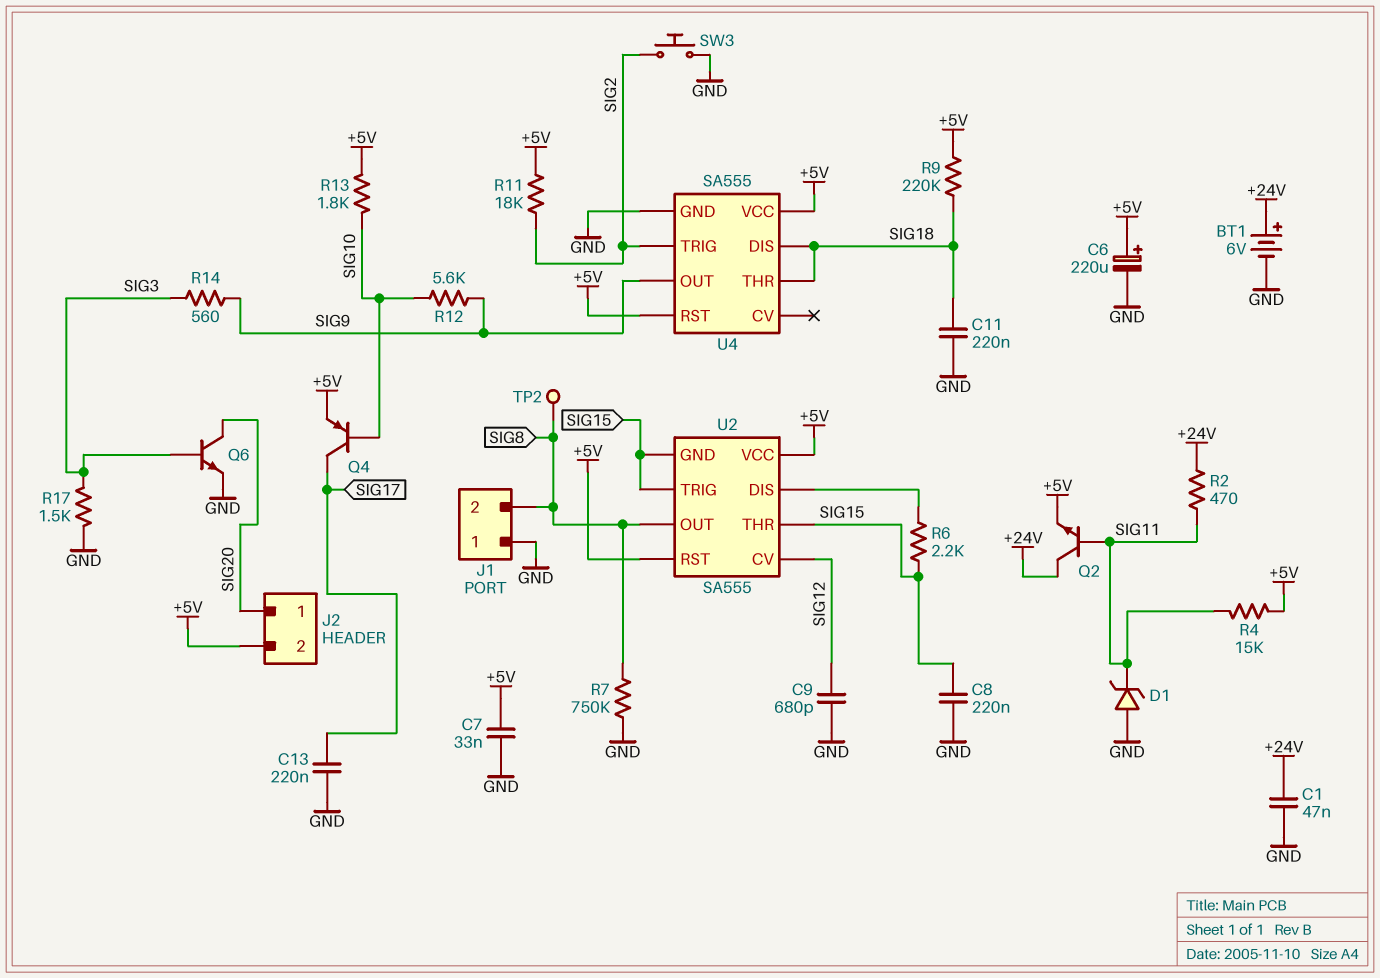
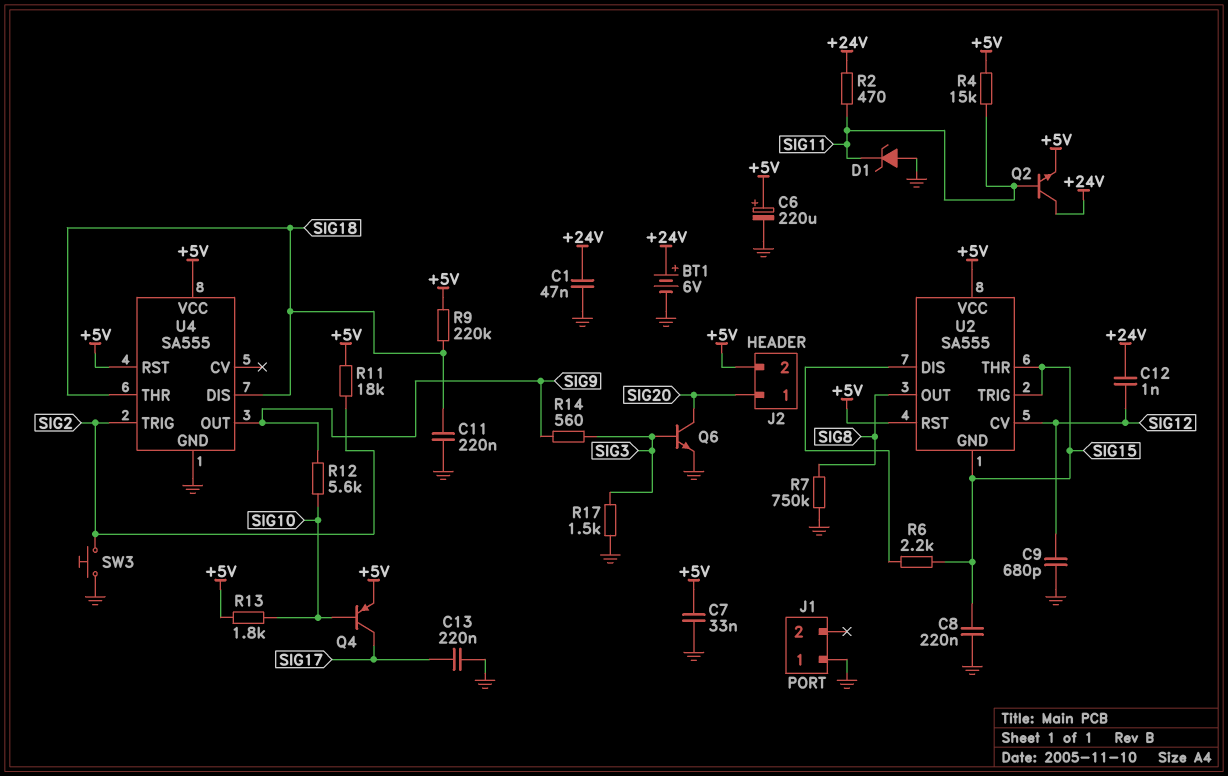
C12: none -> 1nF (+24V, SIG12)
J1 pin 2: SIG8 -> none
TP2: test point (SIG8) -> none

